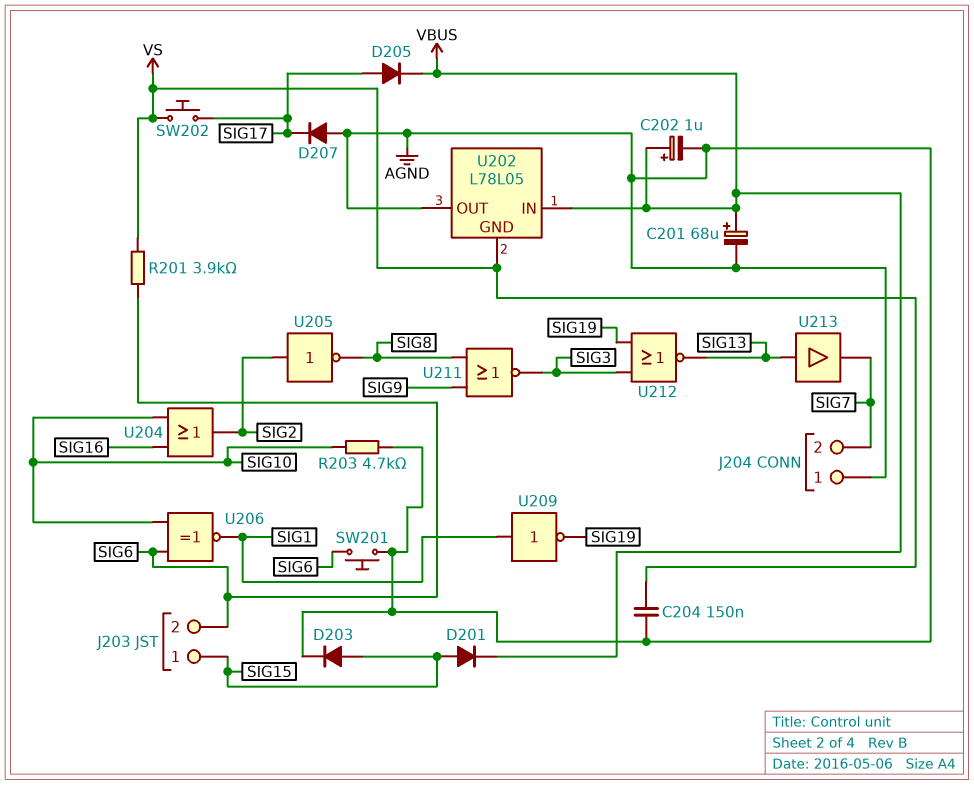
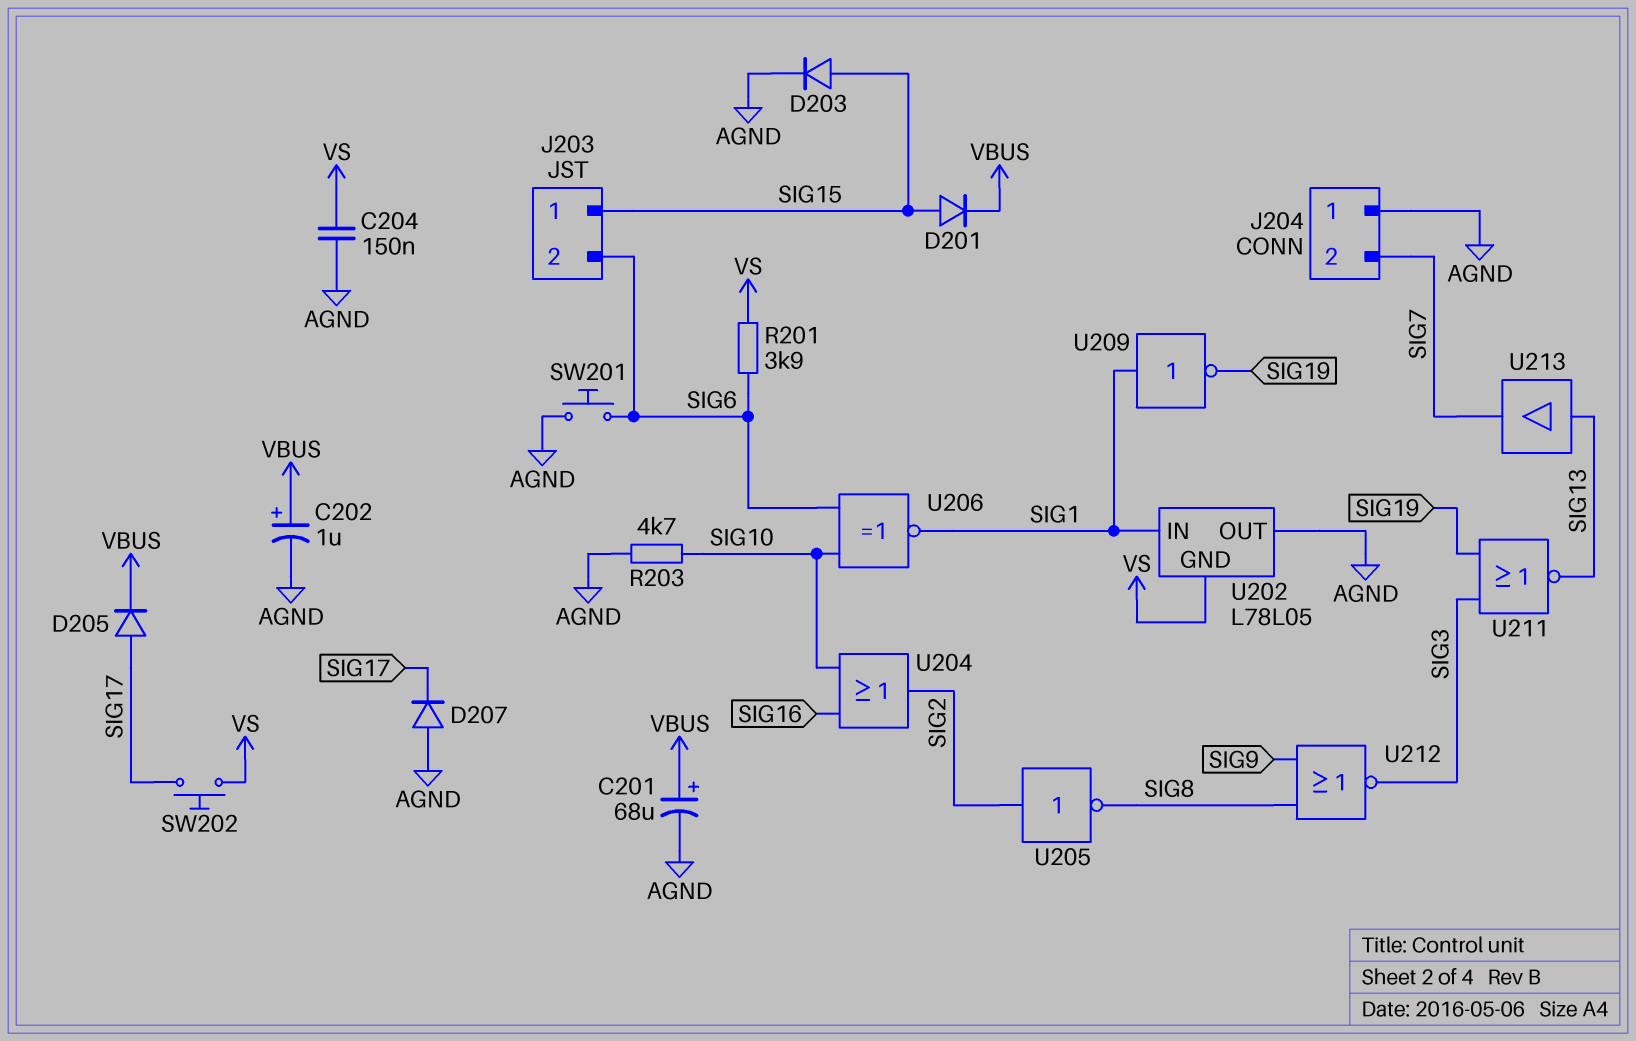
U202 pin IN: VBUS -> SIG1
U211: NOR (in SIG8, in SIG9, out SIG3) -> NOR (in SIG3, in SIG19, out SIG13)
U212: NOR (in SIG3, in SIG19, out SIG13) -> NOR (in SIG8, in SIG9, out SIG3)

